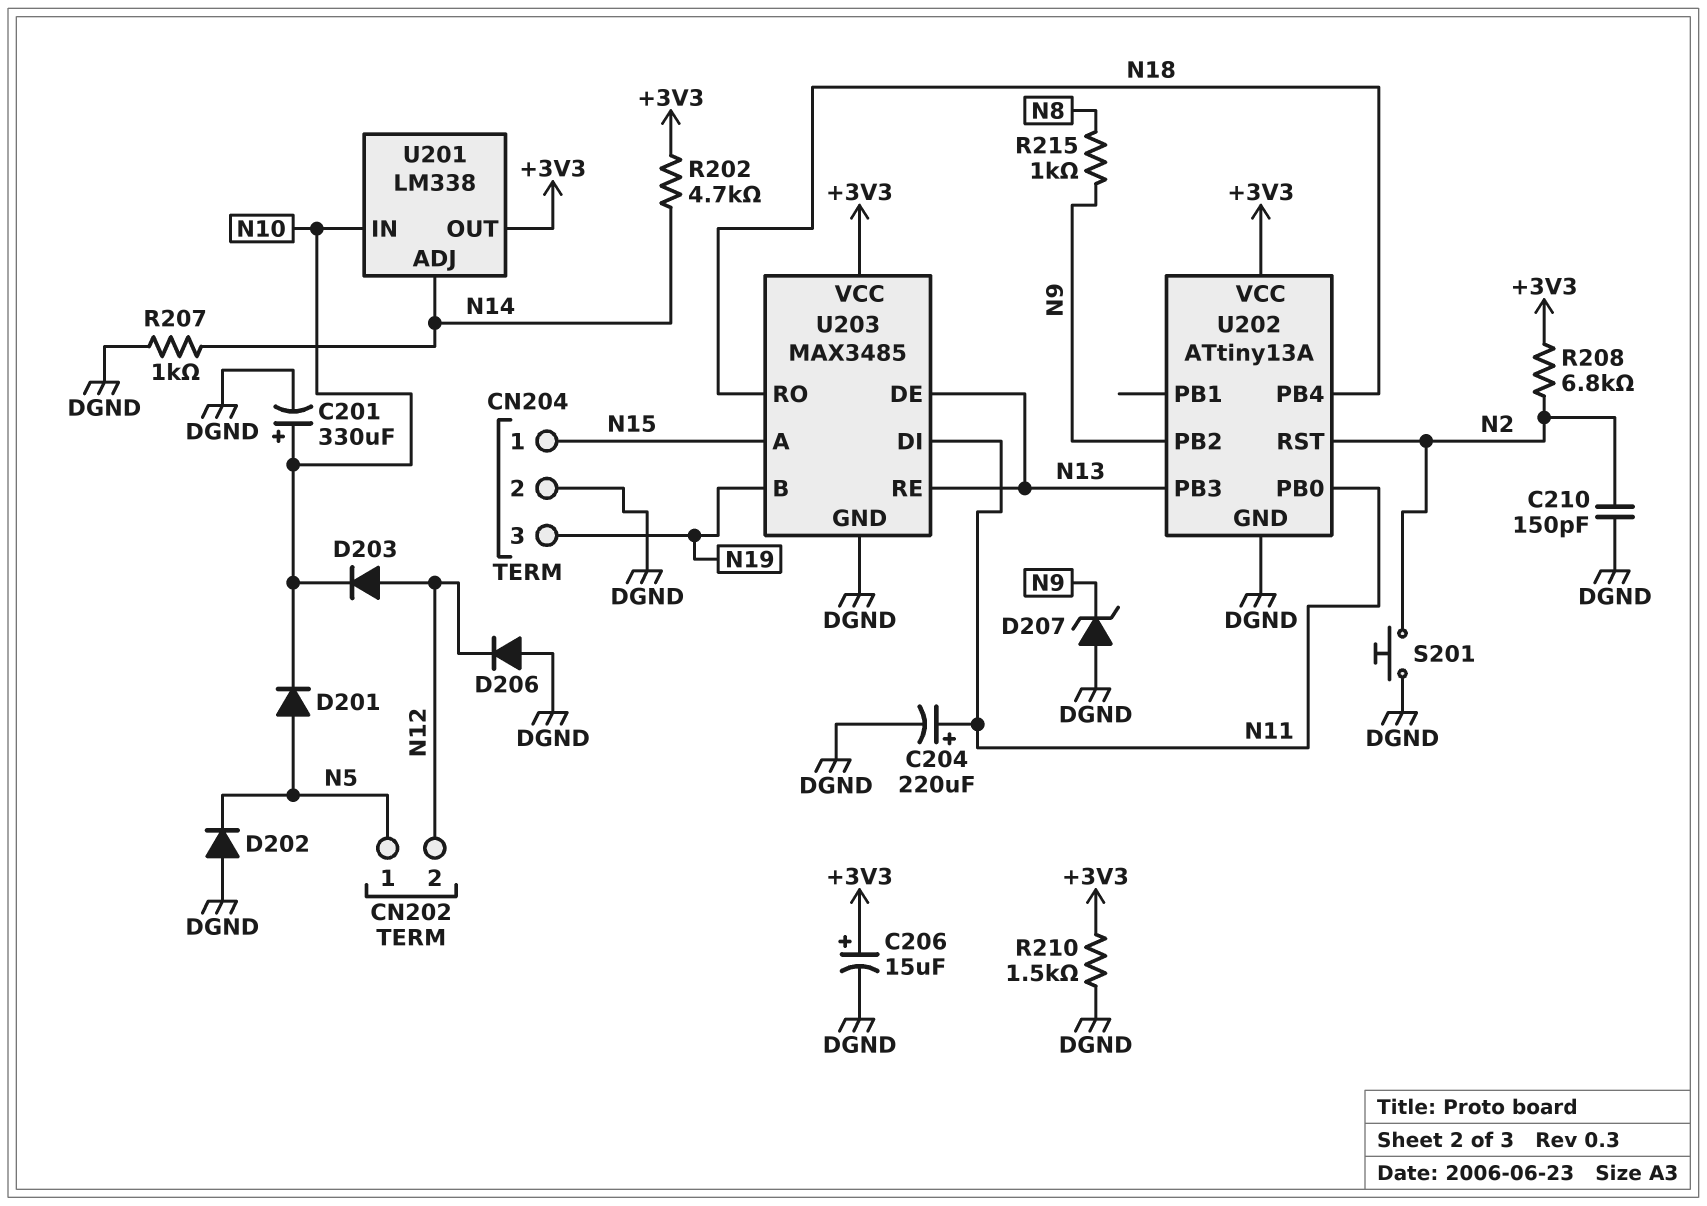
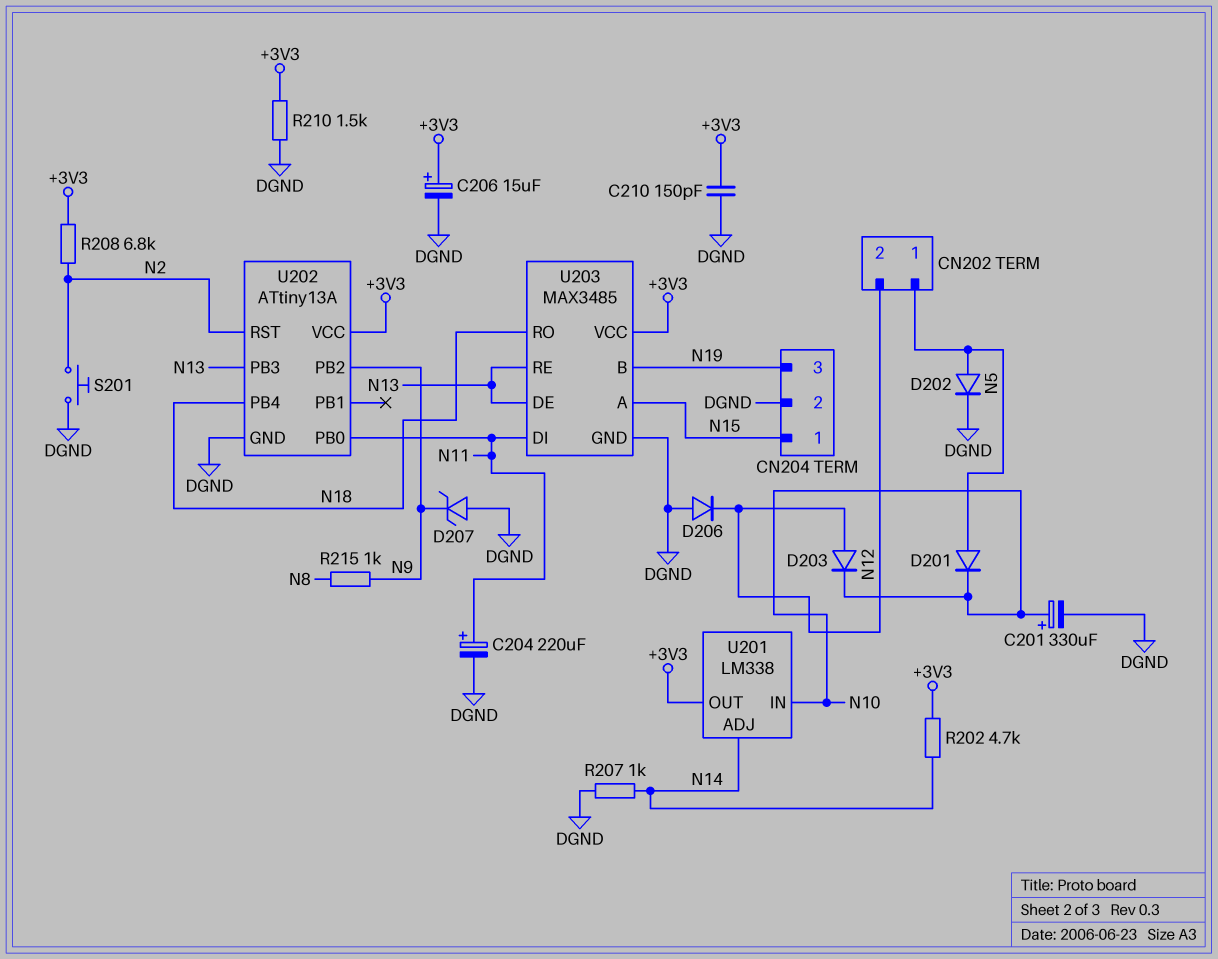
C210: 150pF (DGND, N2) -> 150pF (+3V3, DGND)
D202: diode (A DGND, K N5) -> diode (A N5, K DGND)

